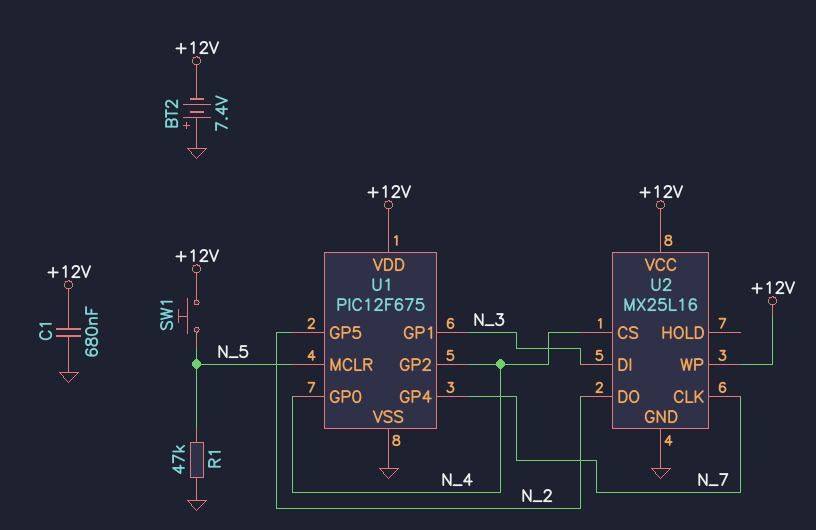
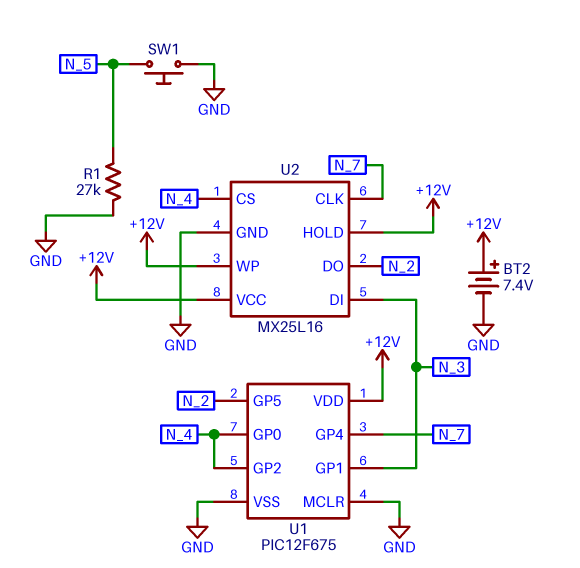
BT2: 7.4V (plus GND, minus +12V) -> 7.4V (plus +12V, minus GND)
C1: 680nF (+12V, GND) -> none
R1: 47k (GND, N_5) -> 27k (GND, N_5)
SW1: button (+12V, N_5) -> button (GND, N_5)
U1 pin MCLR: N_5 -> GND
U2 pin HOLD: none -> +12V

